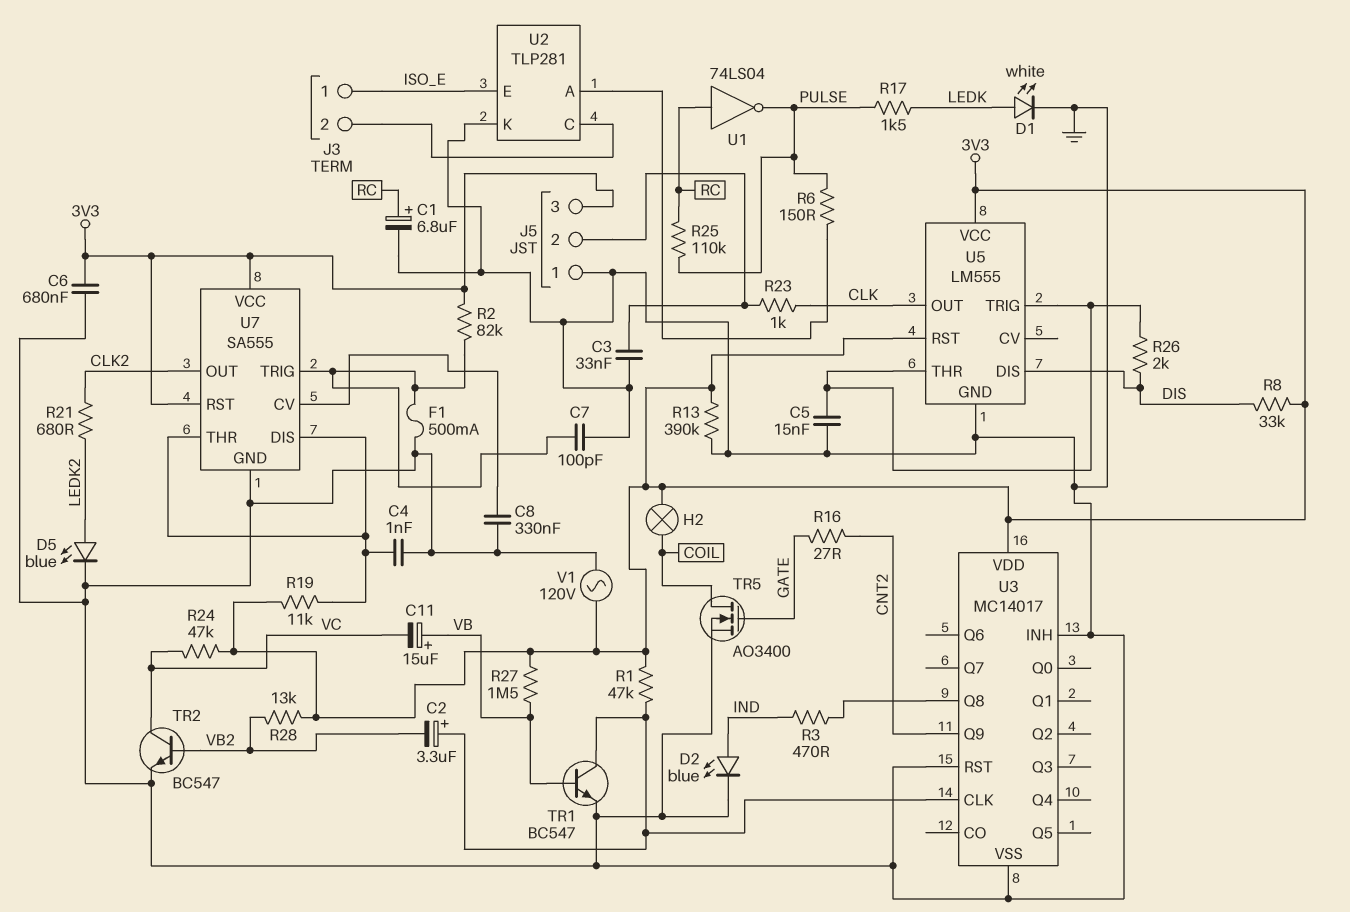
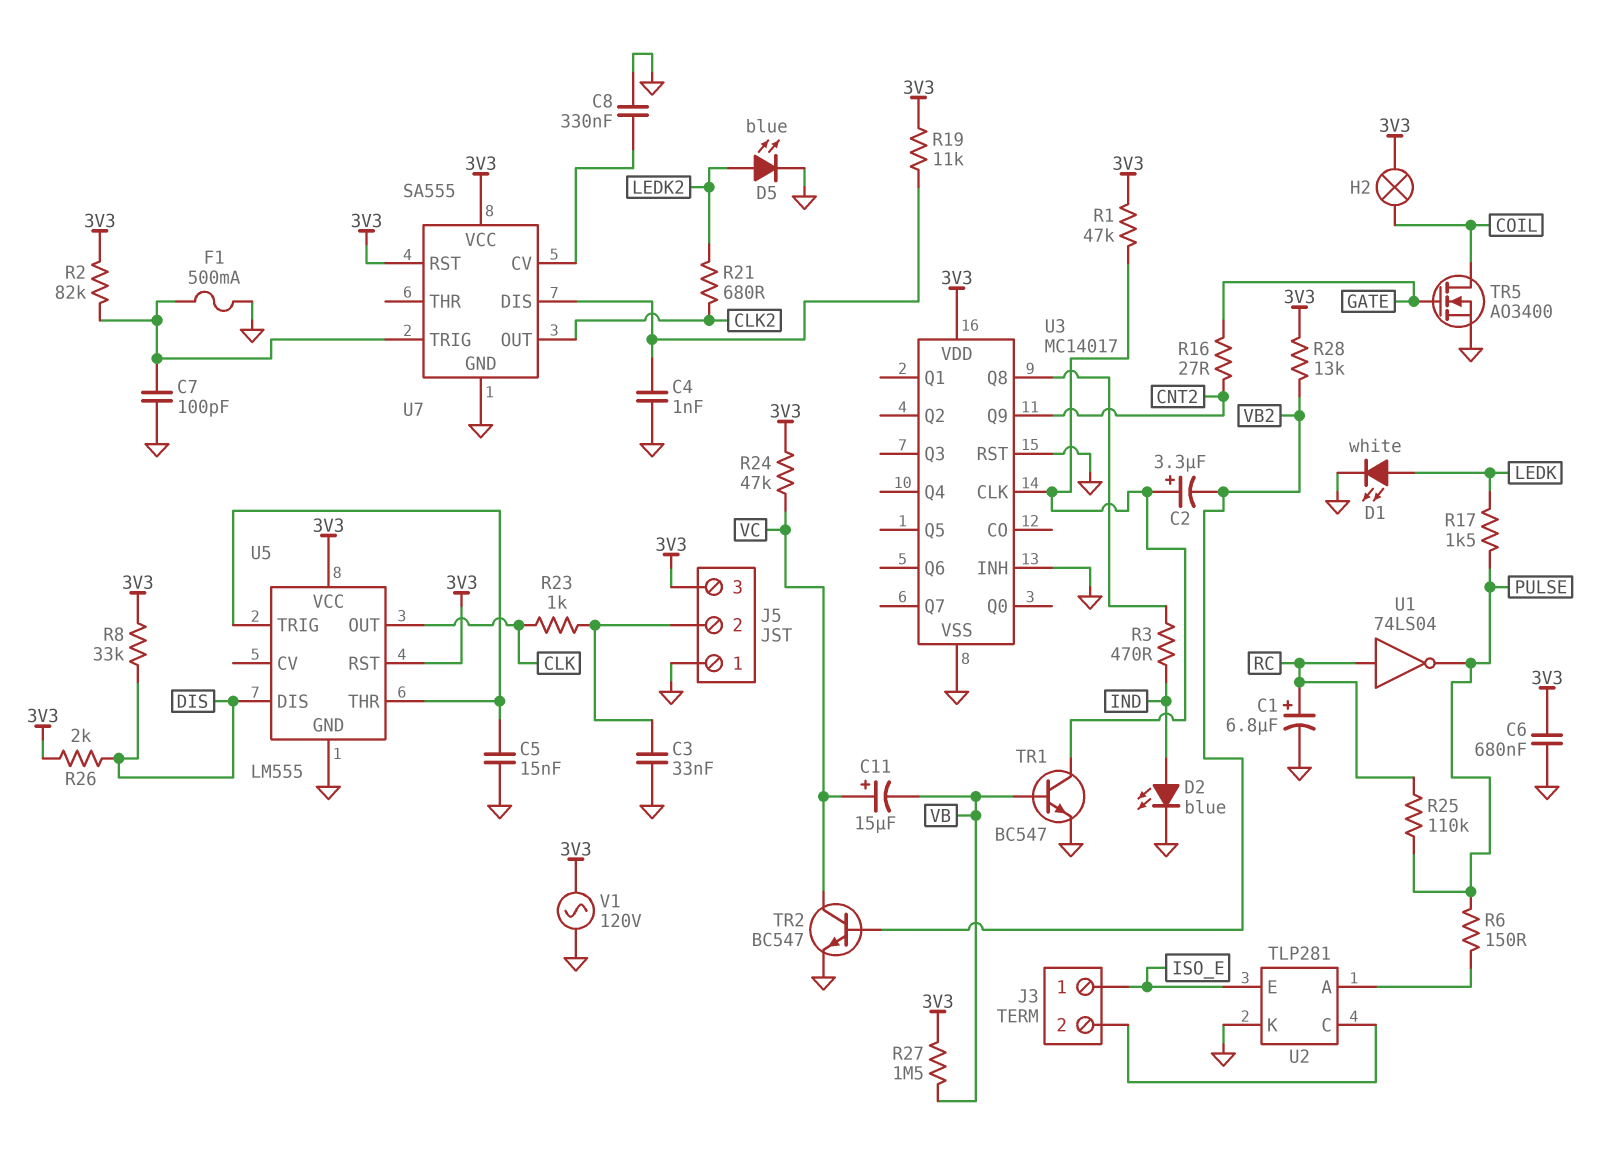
C11: 15uF (plus VB, minus VC) -> 15uF (plus VC, minus VB)
R13: 390k (3V3, GND) -> none
R26: 2k (DIS, U5/THR) -> 2k (3V3, DIS)
U7 pin THR: U7/DIS -> none

